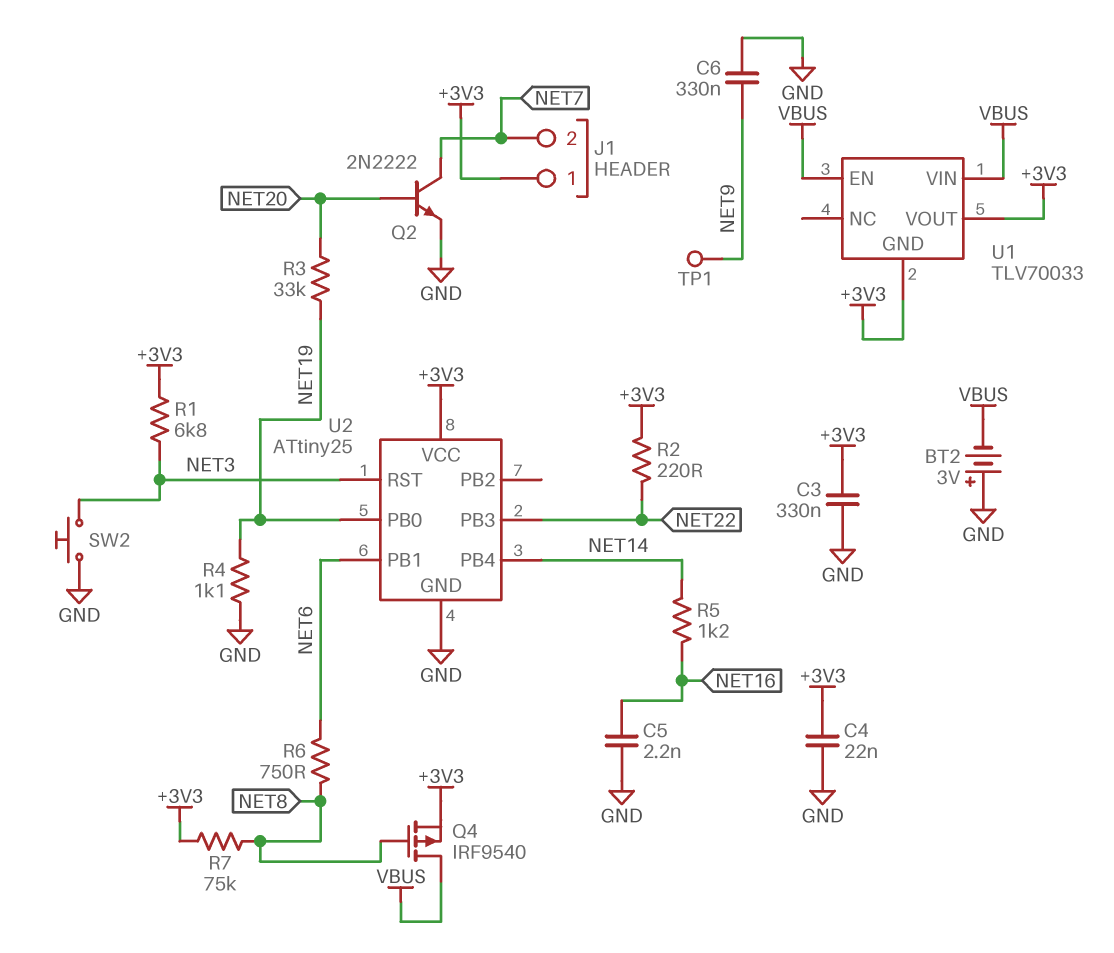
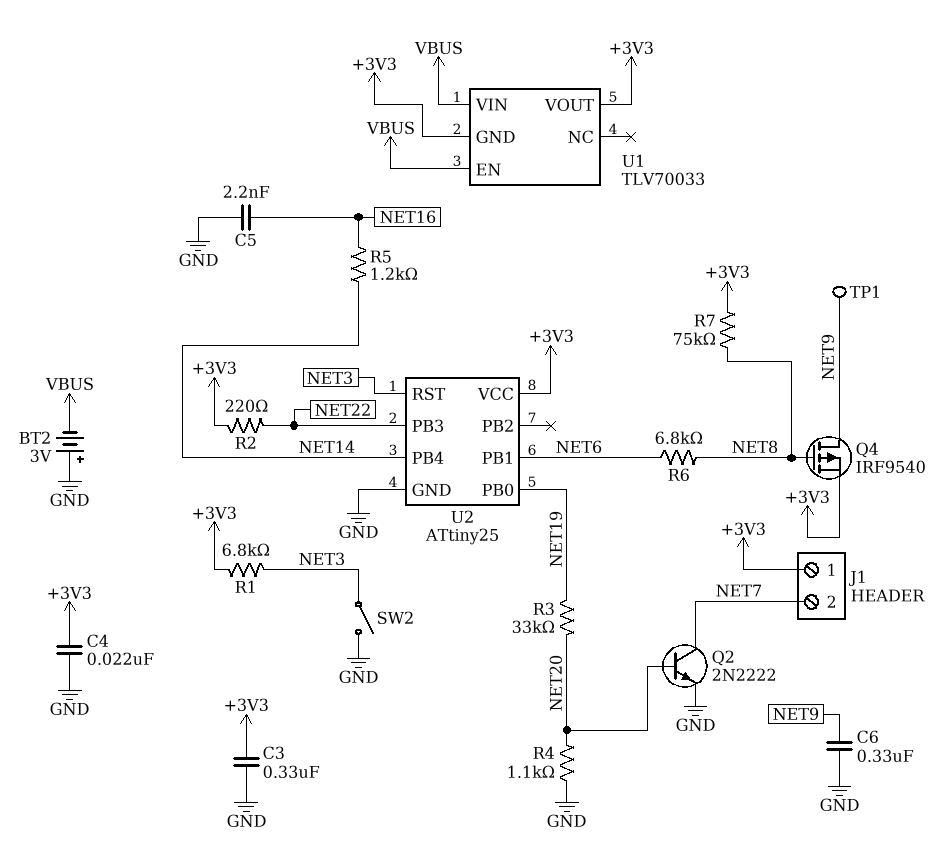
Q4: PMOS IRF9540 (G NET8, D VBUS, S +3V3) -> PMOS IRF9540 (G NET8, D NET9, S +3V3)
R4: 1.1k (GND, NET19) -> 1.1k (GND, NET20)
R6: 750 (NET6, NET8) -> 6.8k (NET6, NET8)
SW2: button (GND, NET3) -> switch (GND, NET3)

